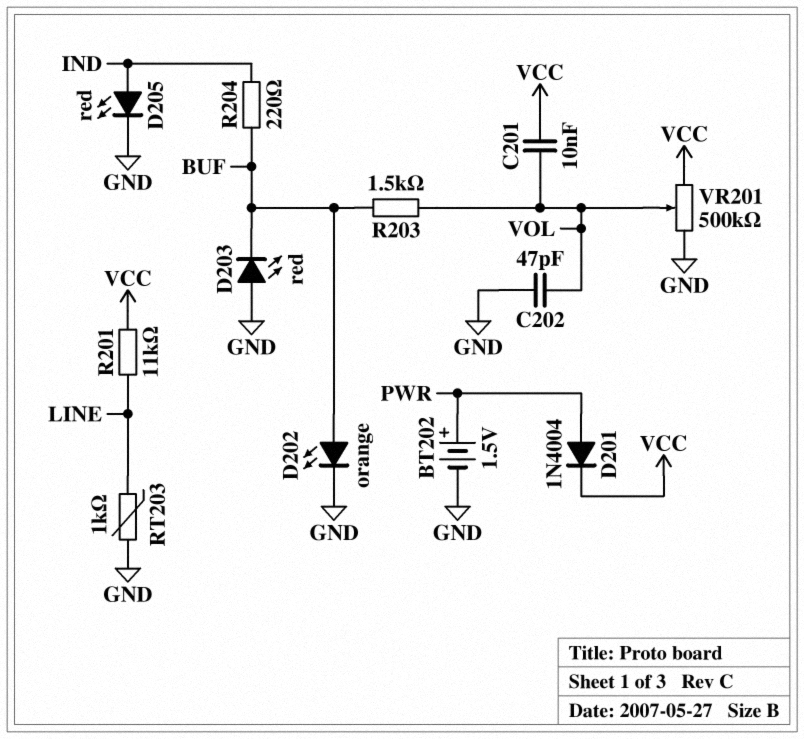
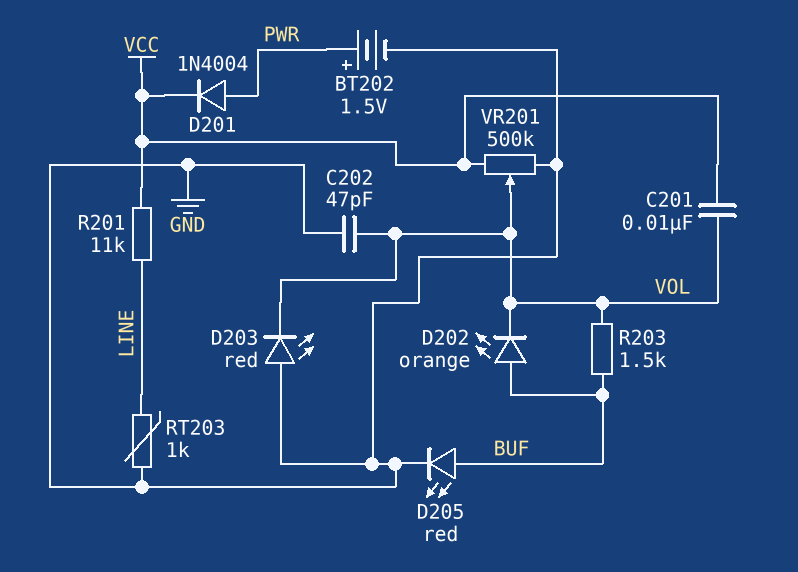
D202: LED orange (A BUF, K GND) -> LED orange (A BUF, K VOL)
D203: LED red (A GND, K BUF) -> LED red (A GND, K VOL)
D205: LED red (A IND, K GND) -> LED red (A BUF, K GND)
R204: 220 (BUF, IND) -> none

